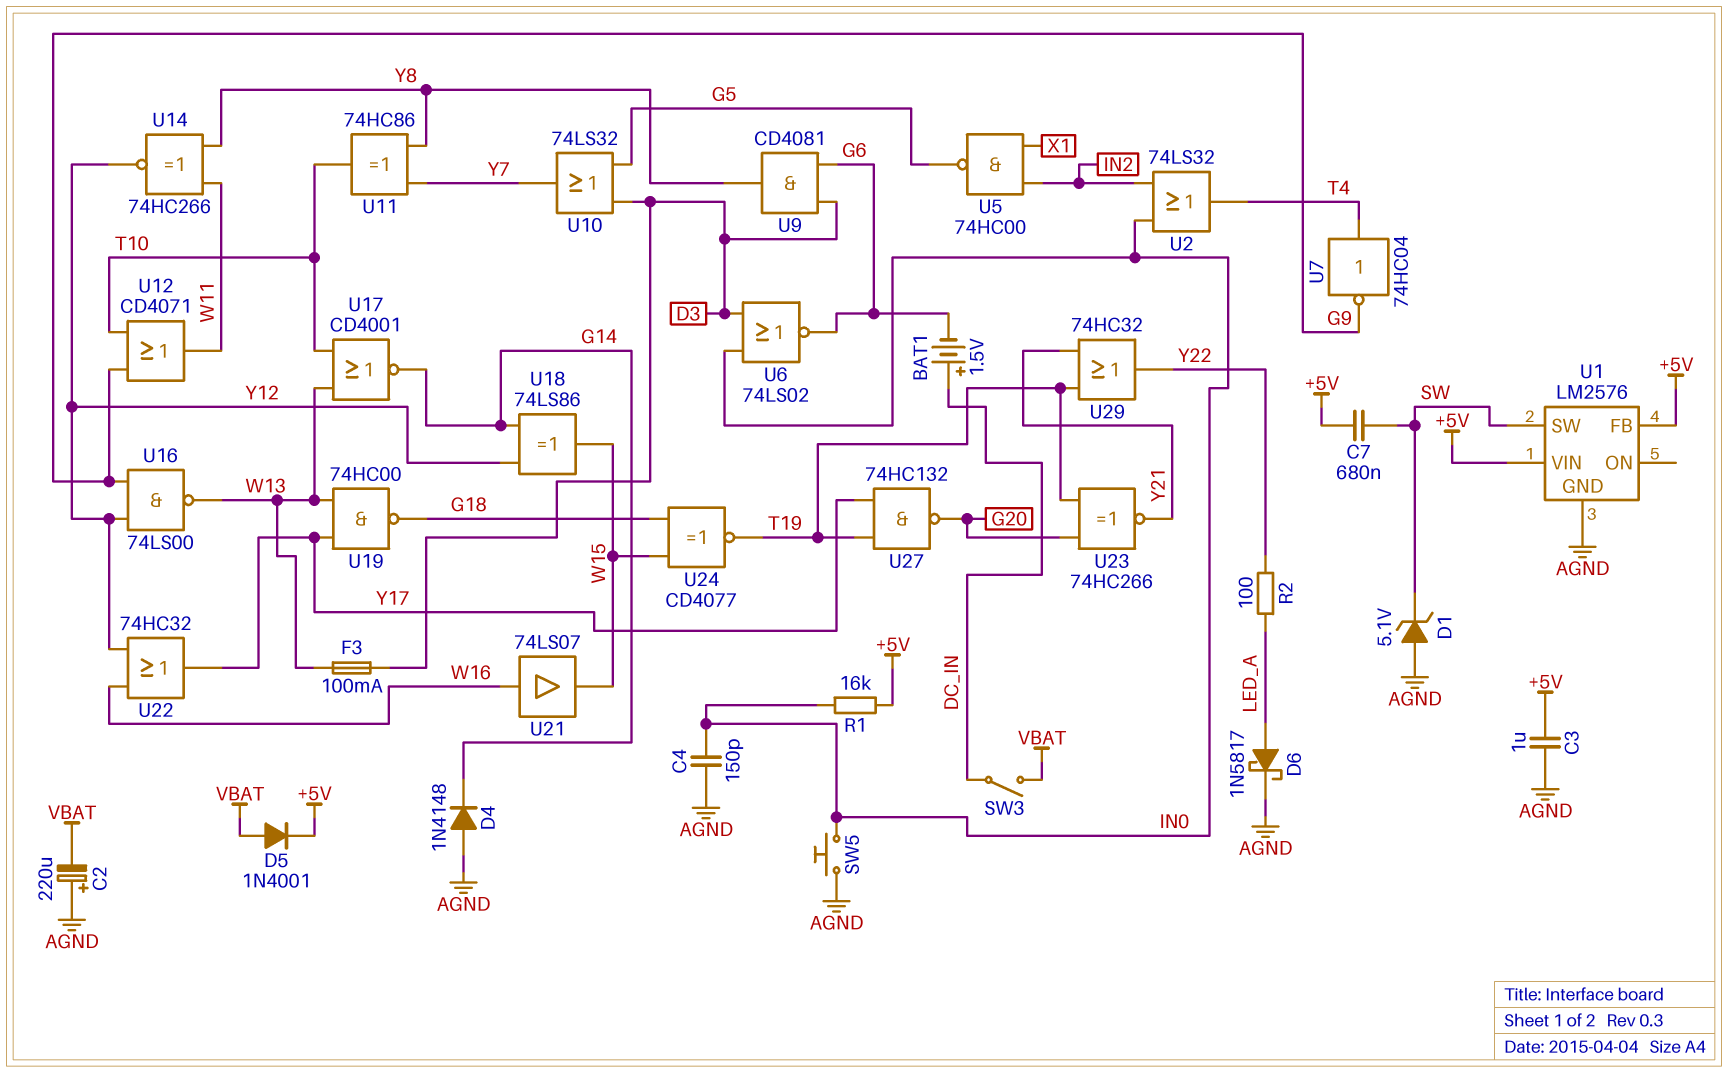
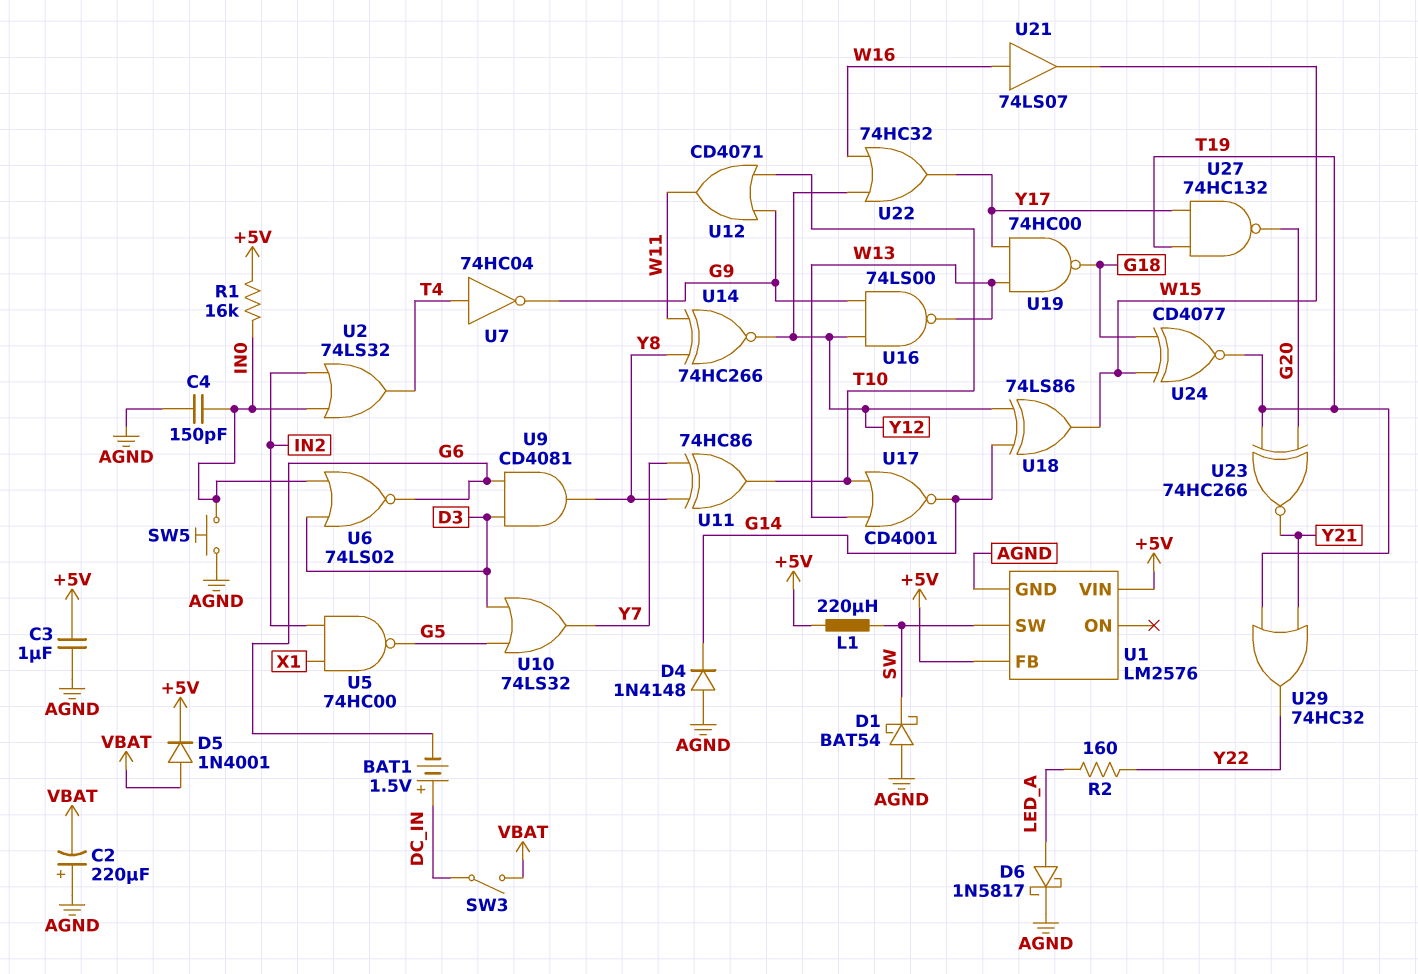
C7: 680nF (+5V, SW) -> none
D1: zener 5.1V (A AGND, K SW) -> schottky BAT54 (A AGND, K SW)
F3: 100mA (D3, W13) -> none
L1: none -> 220uH (+5V, SW)
R2: 100 (LED_A, Y22) -> 160 (LED_A, Y22)

